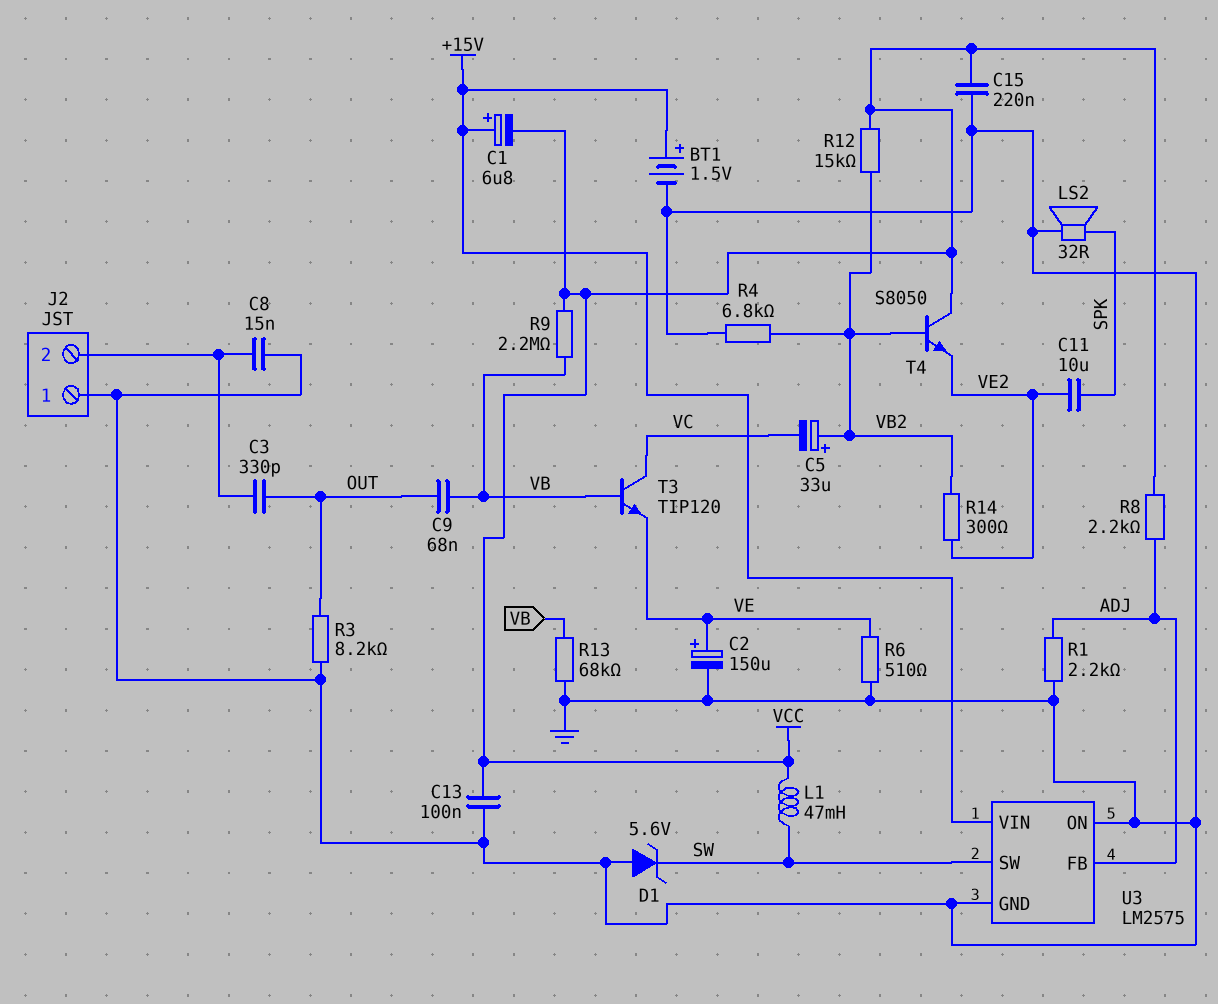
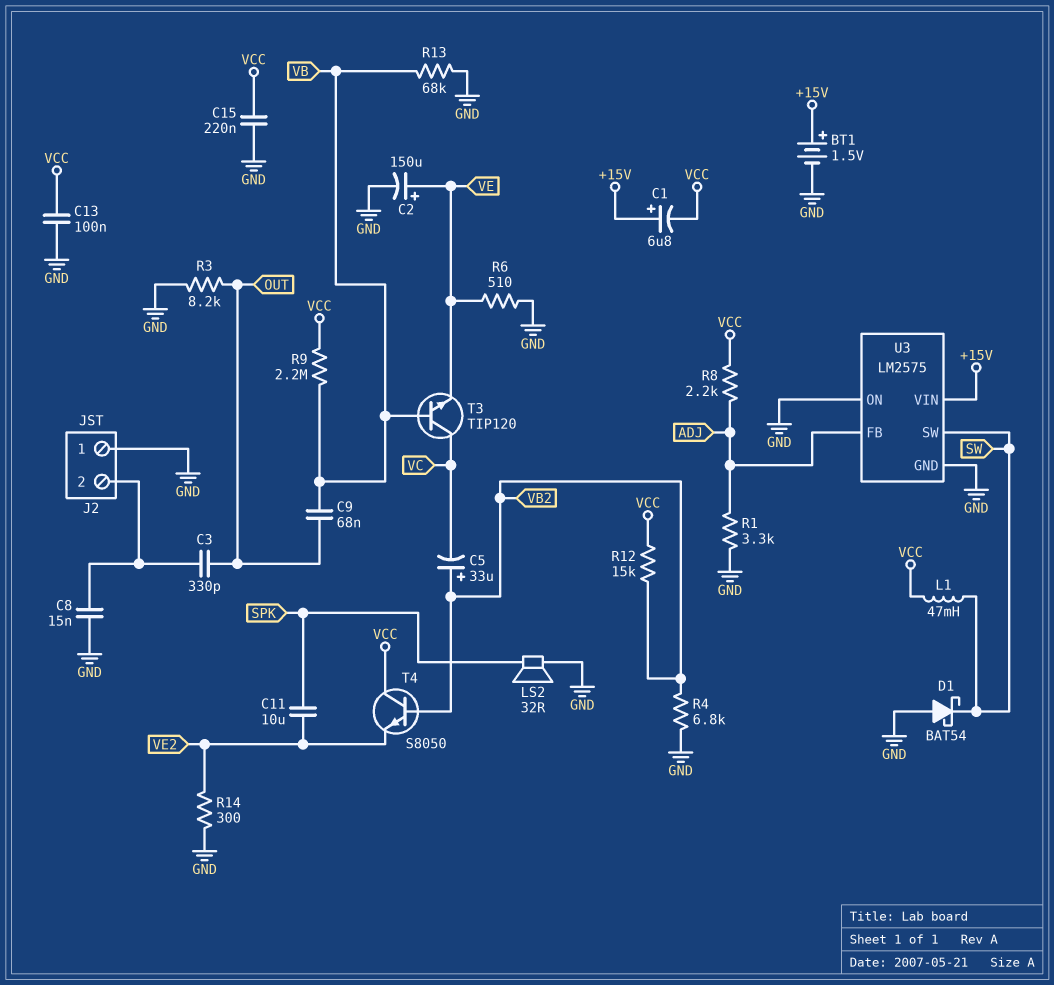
D1: zener 5.6V (A GND, K SW) -> schottky BAT54 (A GND, K SW)
R1: 2.2k (ADJ, GND) -> 3.3k (ADJ, GND)
R14: 300 (VB2, VE2) -> 300 (GND, VE2)

